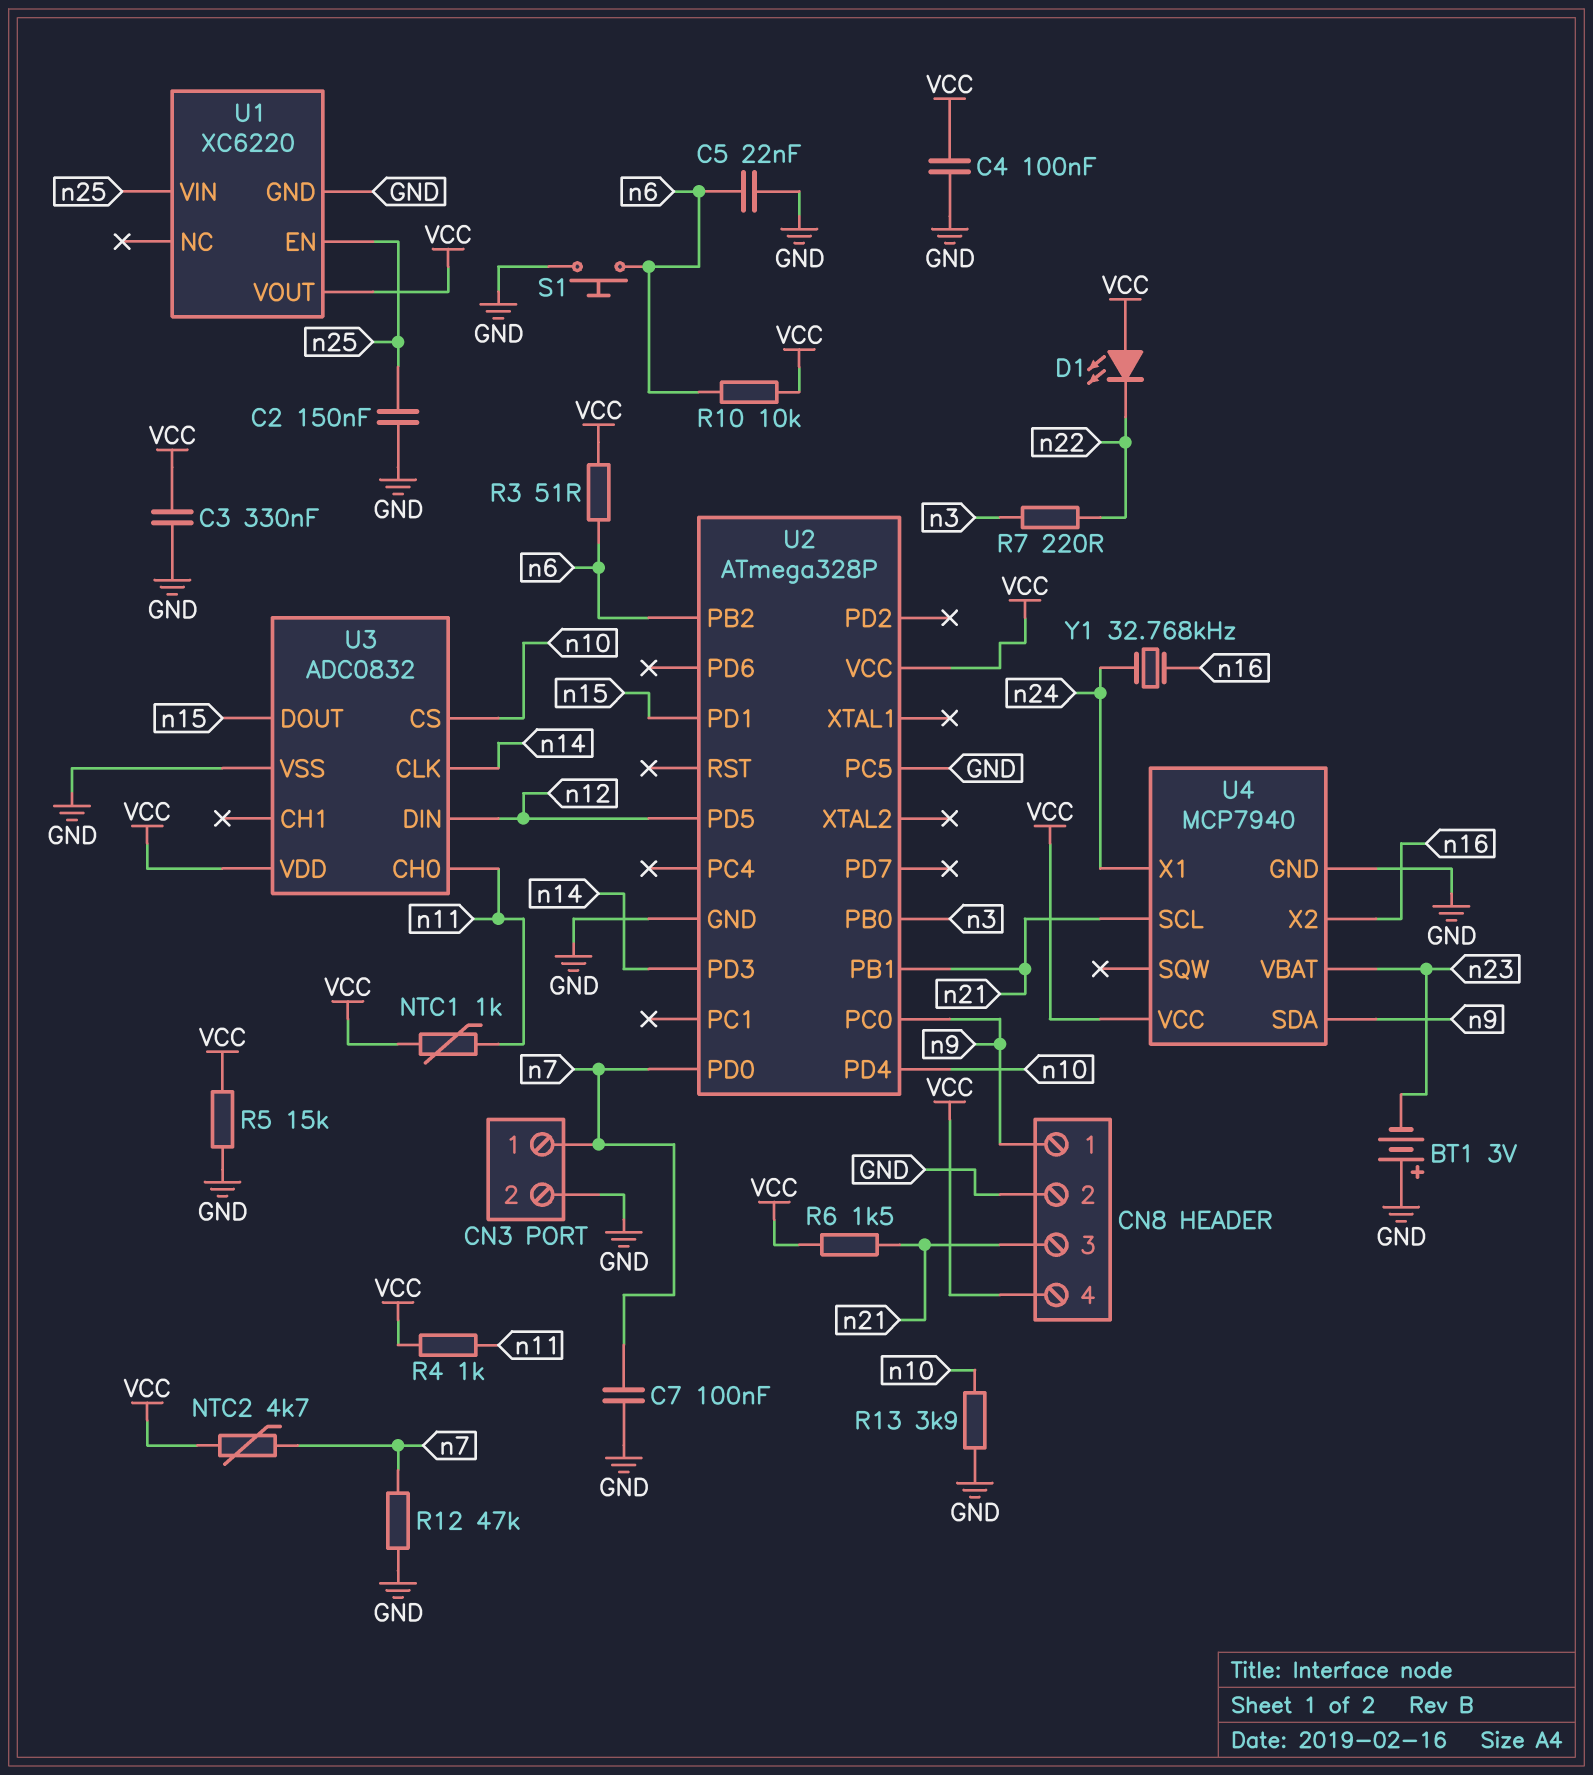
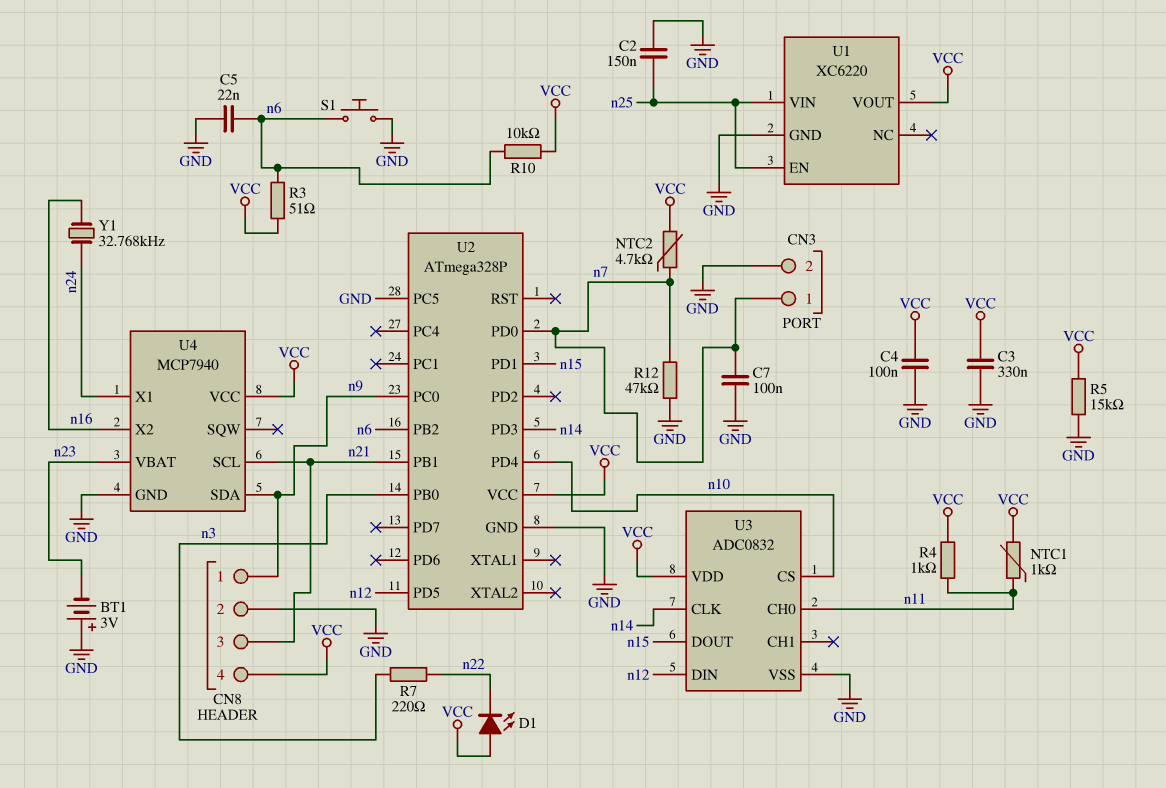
R6: 1.5k (VCC, n21) -> none
R13: 3.9k (GND, n10) -> none

